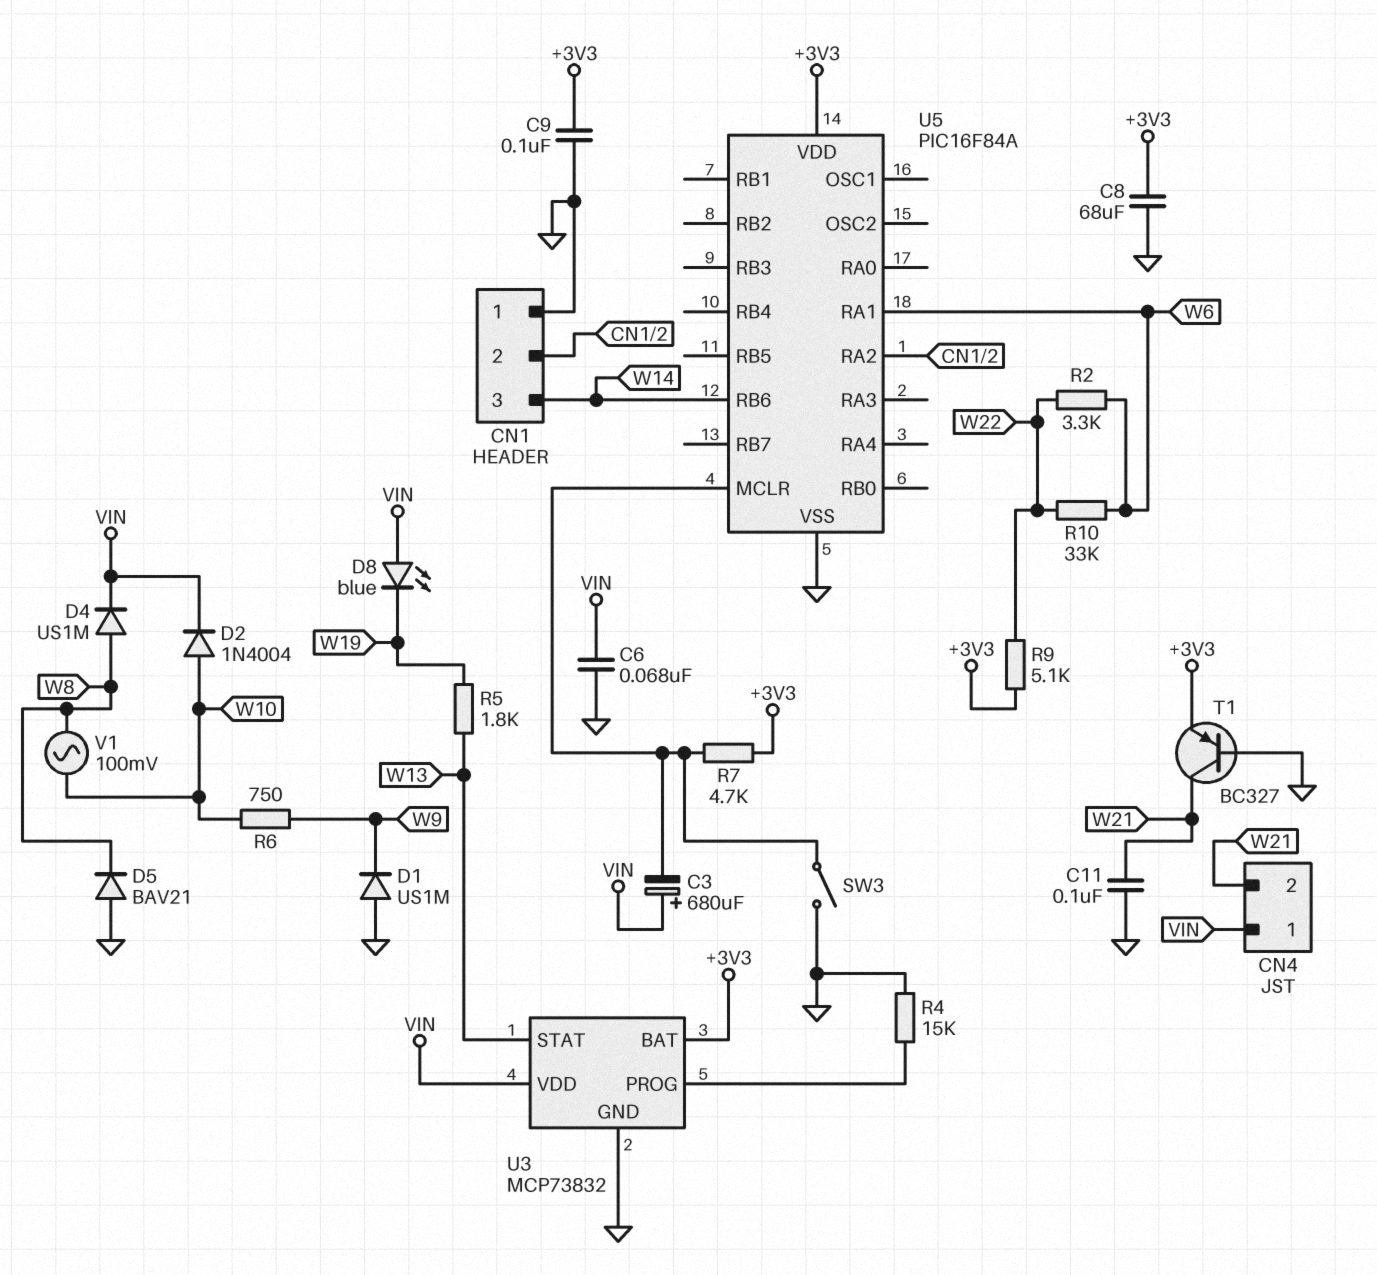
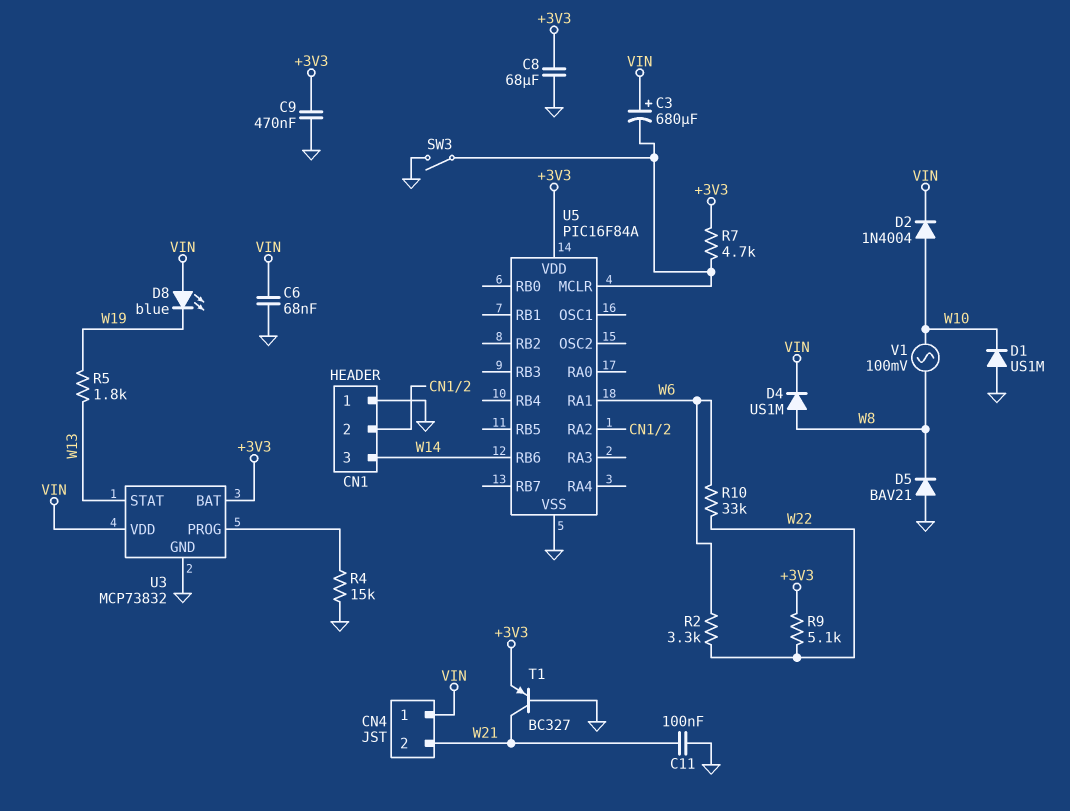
C9: 100nF (+3V3, GND) -> 470nF (+3V3, GND)
D1: diode US1M (A GND, K W9) -> diode US1M (A GND, K W10)
R6: 750 (W9, W10) -> none

